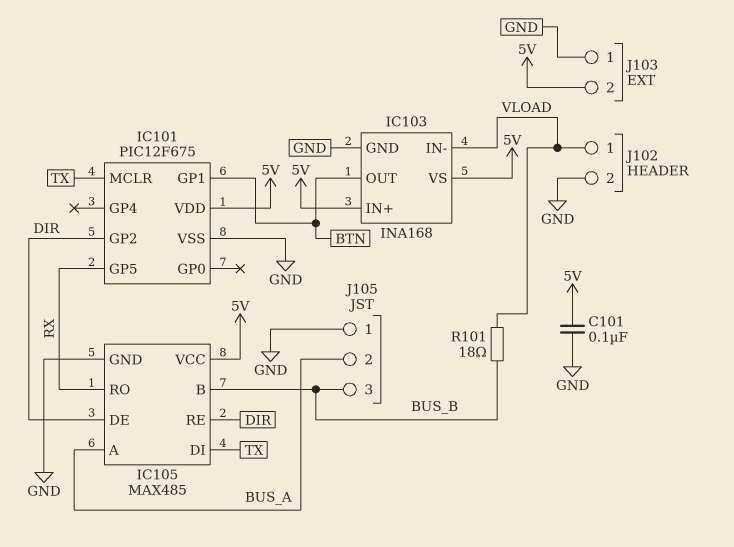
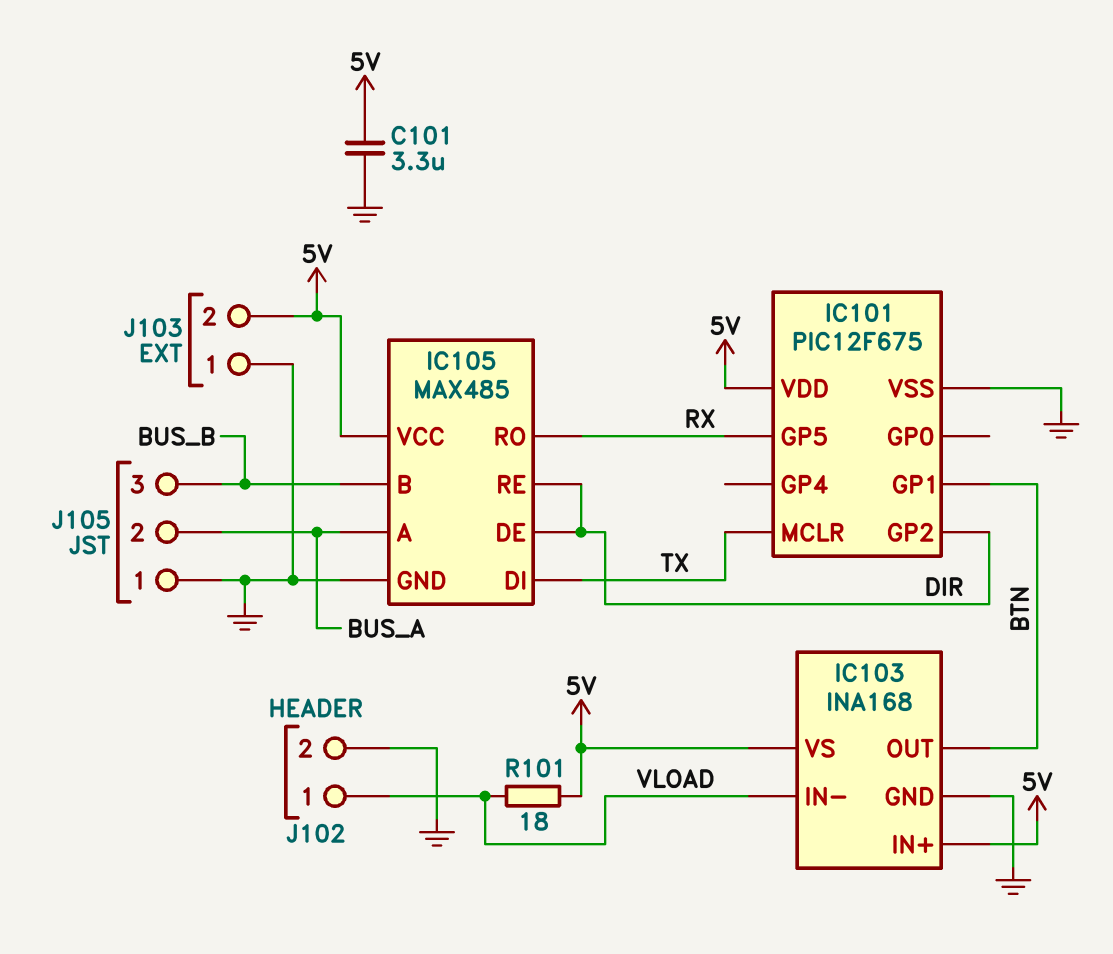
C101: 100nF (5V, GND) -> 3.3uF (5V, GND)
R101: 18 (BUS_B, VLOAD) -> 18 (5V, VLOAD)

